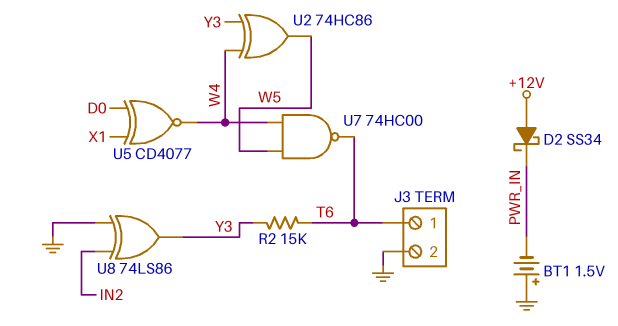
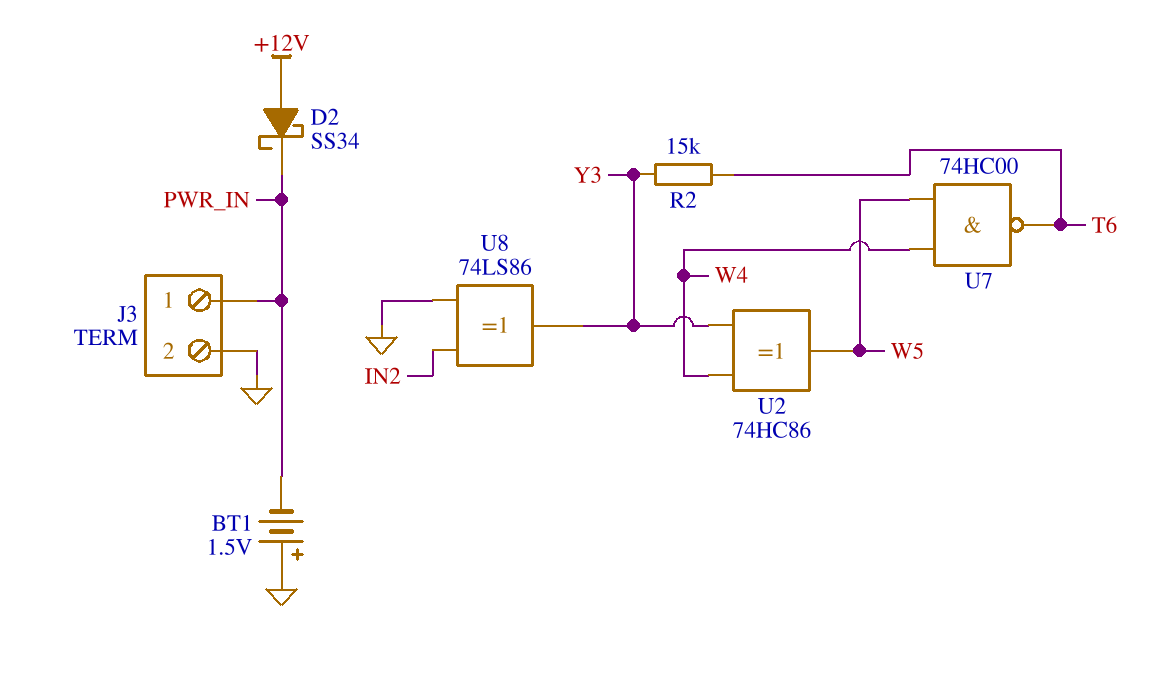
J3 pin 1: T6 -> PWR_IN
U5: XNOR CD4077 (in D0, in X1, out W4) -> none

